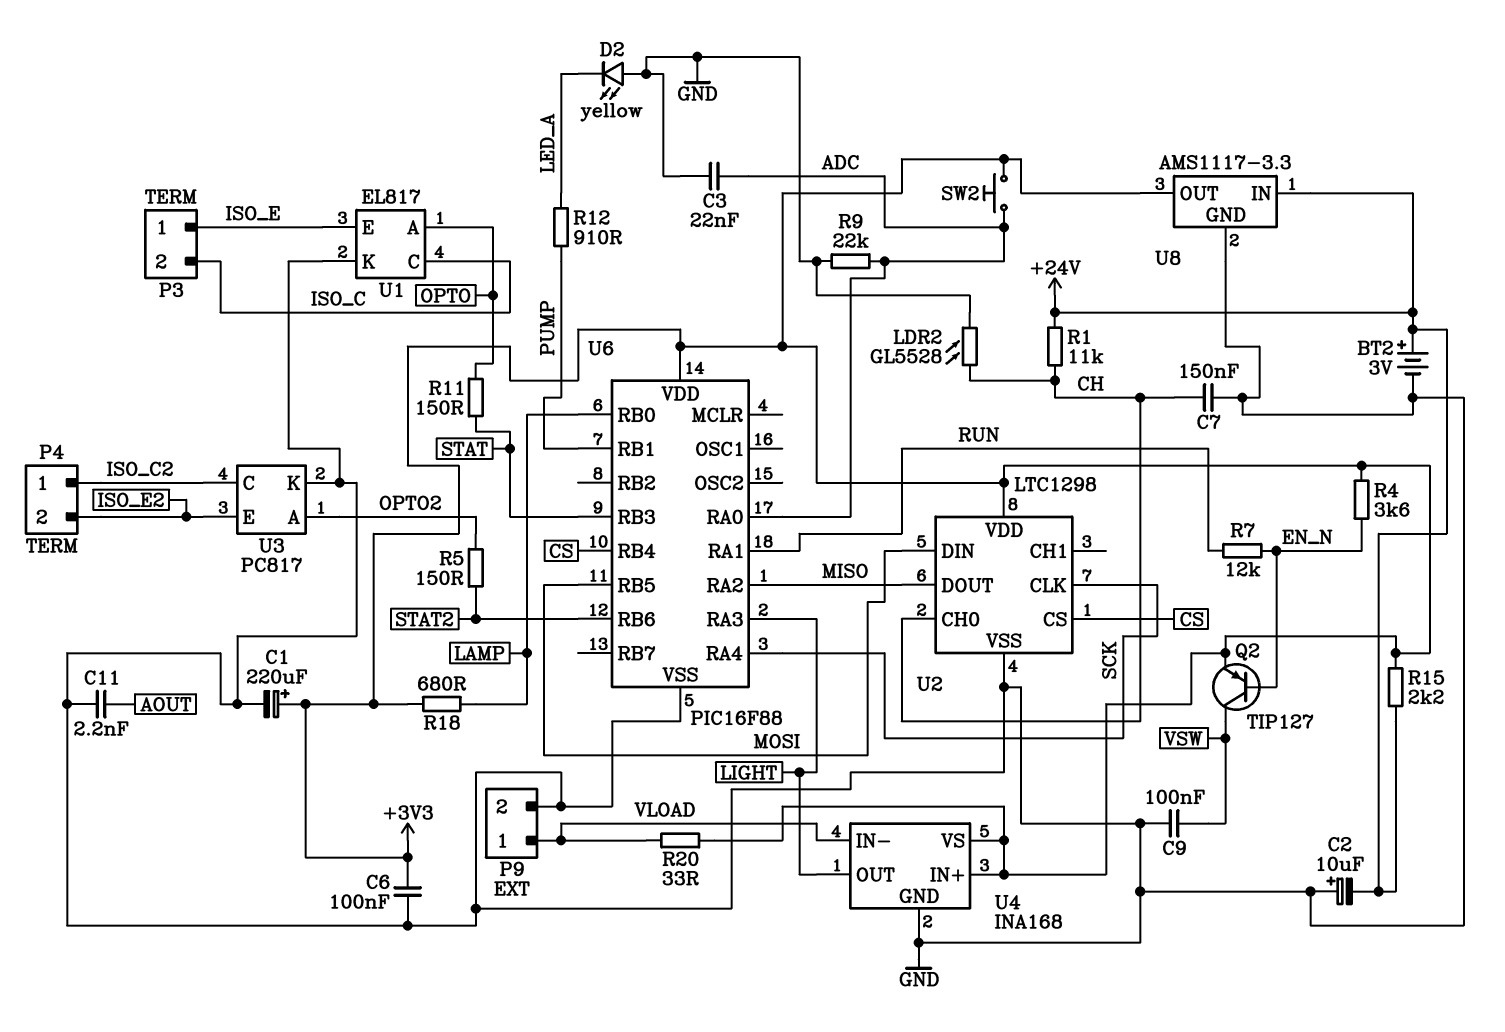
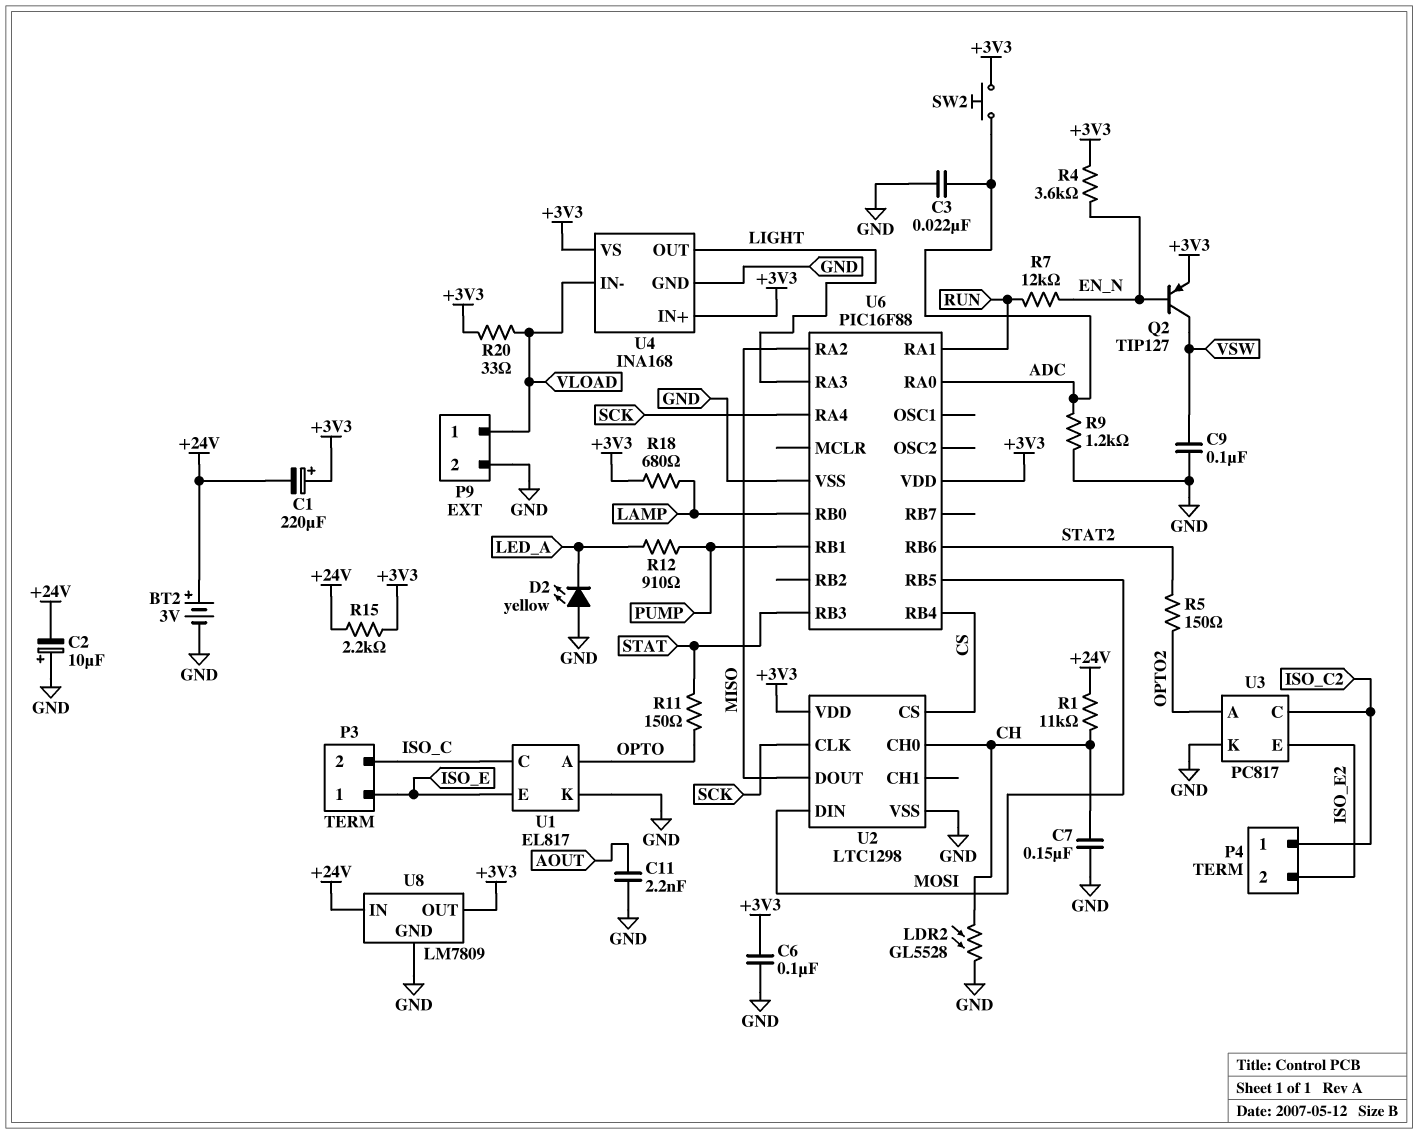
C1: 220uF (plus +3V3, minus GND) -> 220uF (plus +3V3, minus +24V)
R9: 22k (ADC, GND) -> 1.2k (ADC, GND)
U8: AMS1117-3.3 -> LM7809

